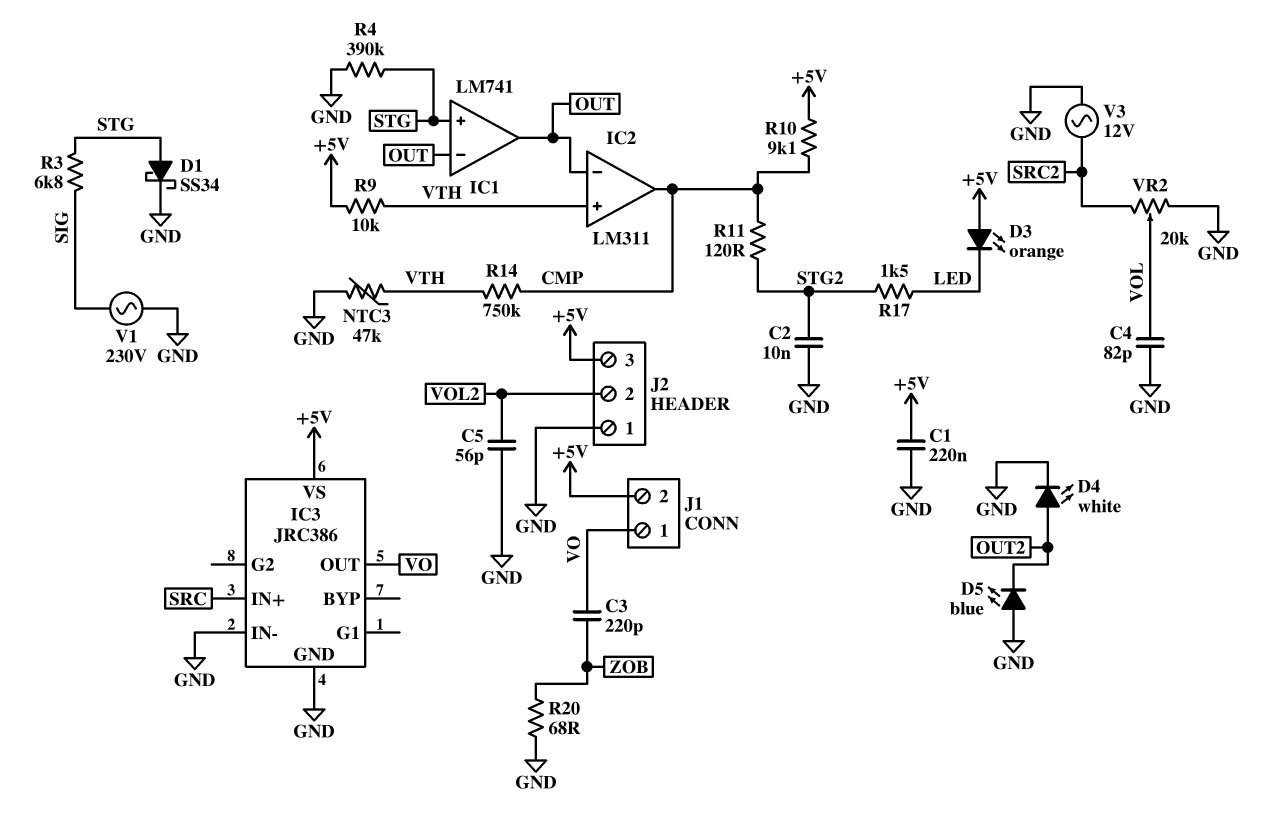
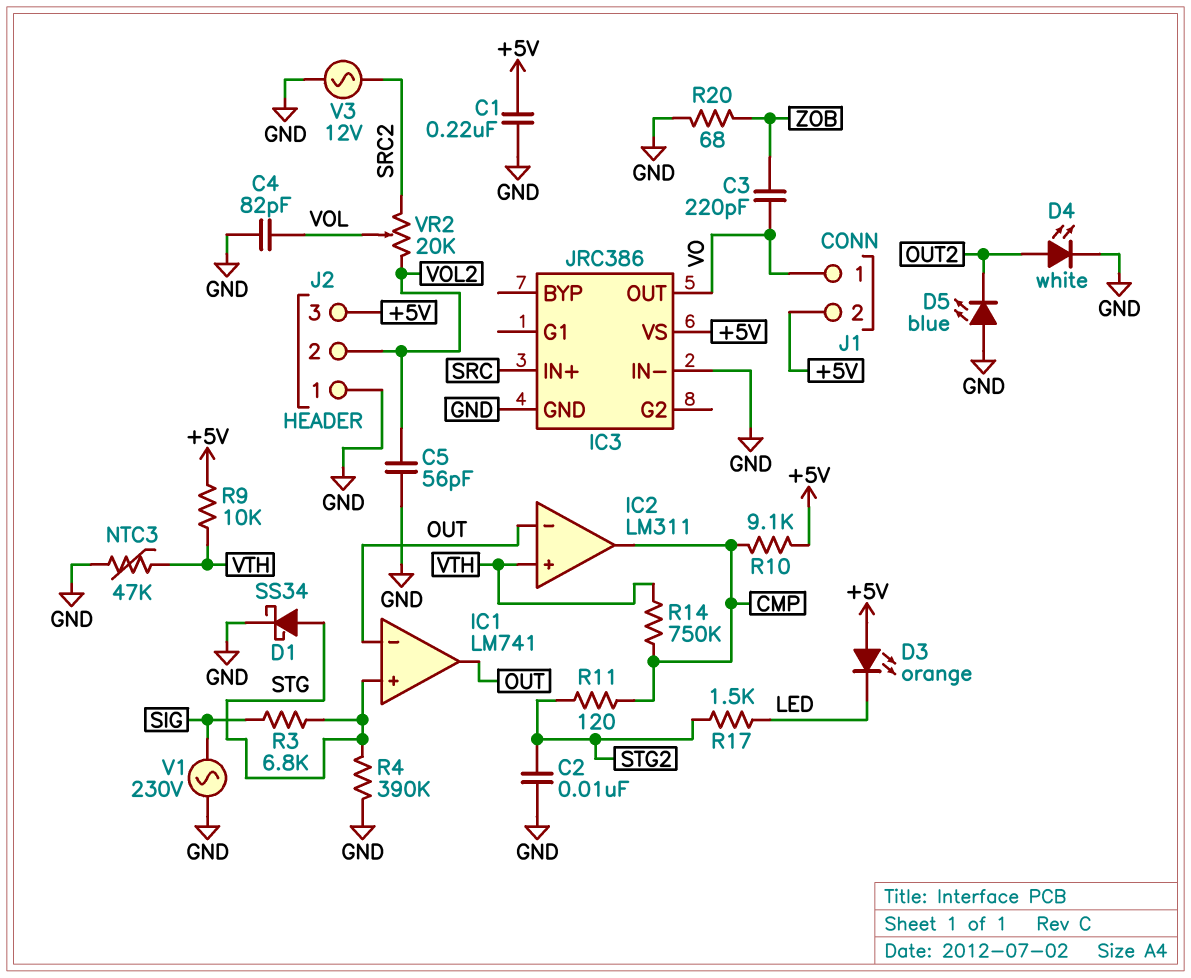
VR2: 20k (GND, SRC2, wiper VOL) -> 20k (SRC2, VOL2, wiper VOL)

